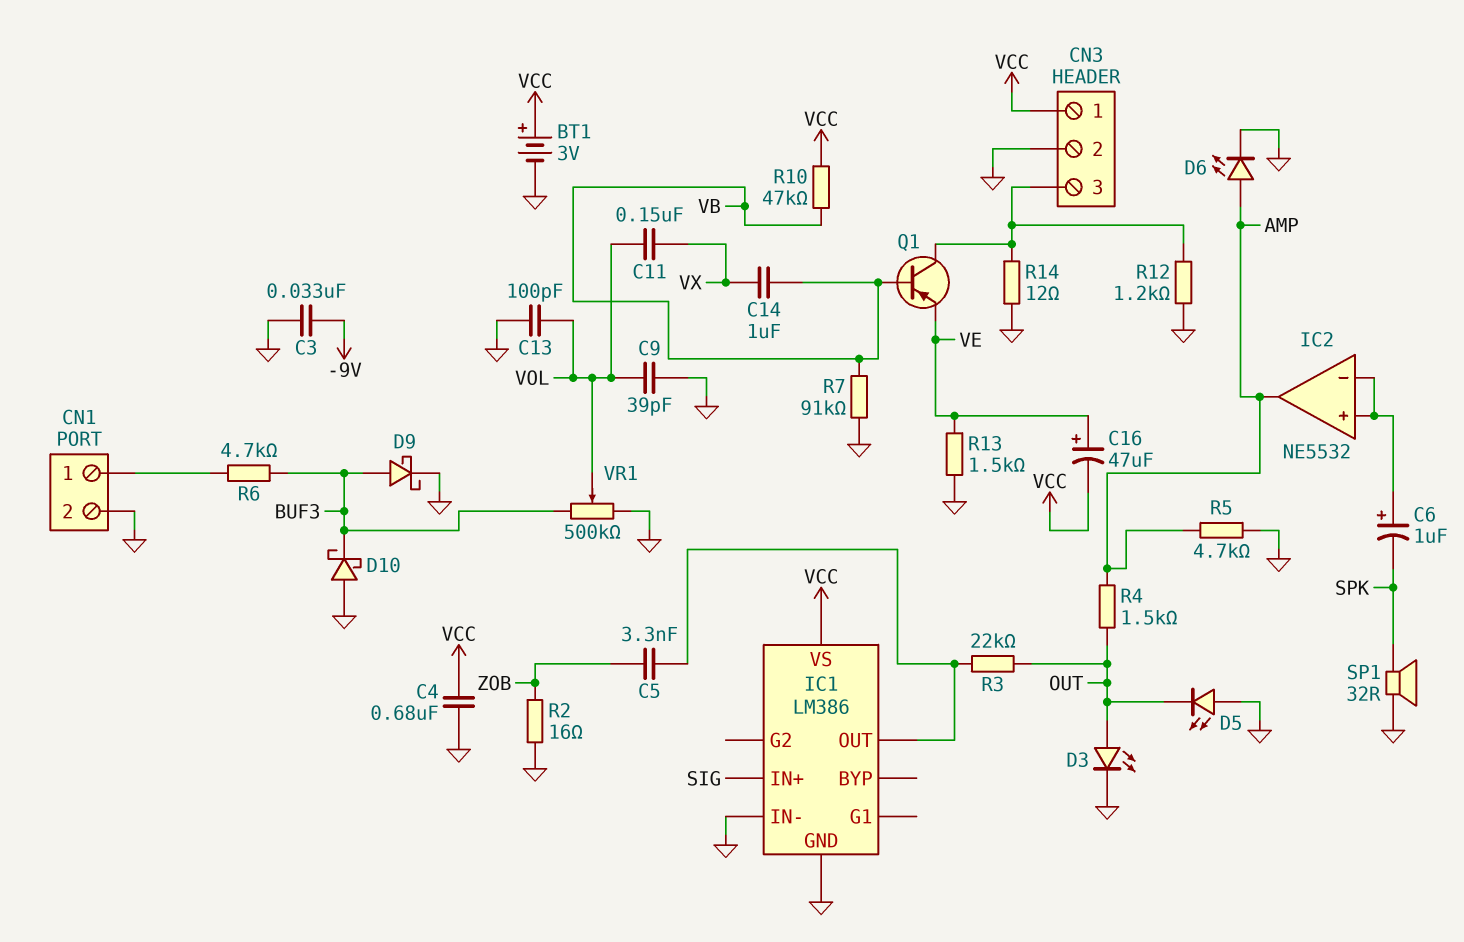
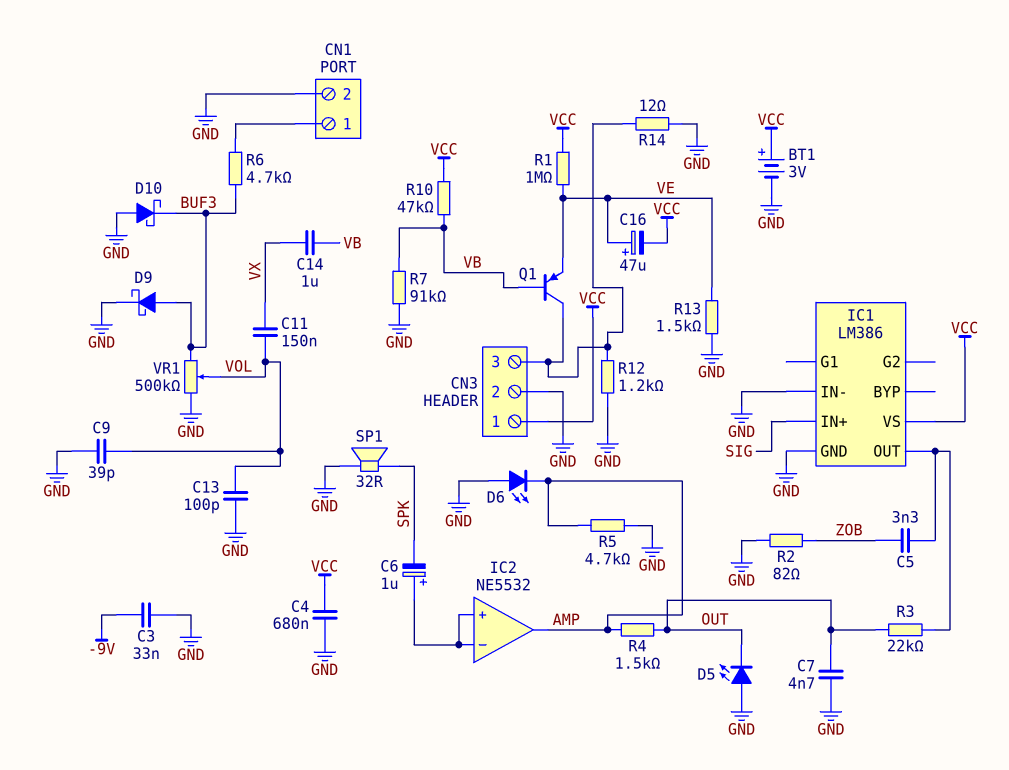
C7: none -> 4.7nF (GND, OUT)
D3: LED (A OUT, K GND) -> none
D6: LED (A AMP, K GND) -> LED (A GND, K AMP)
R1: none -> 1M (VCC, VE)
R2: 16 (GND, ZOB) -> 82 (GND, ZOB)

